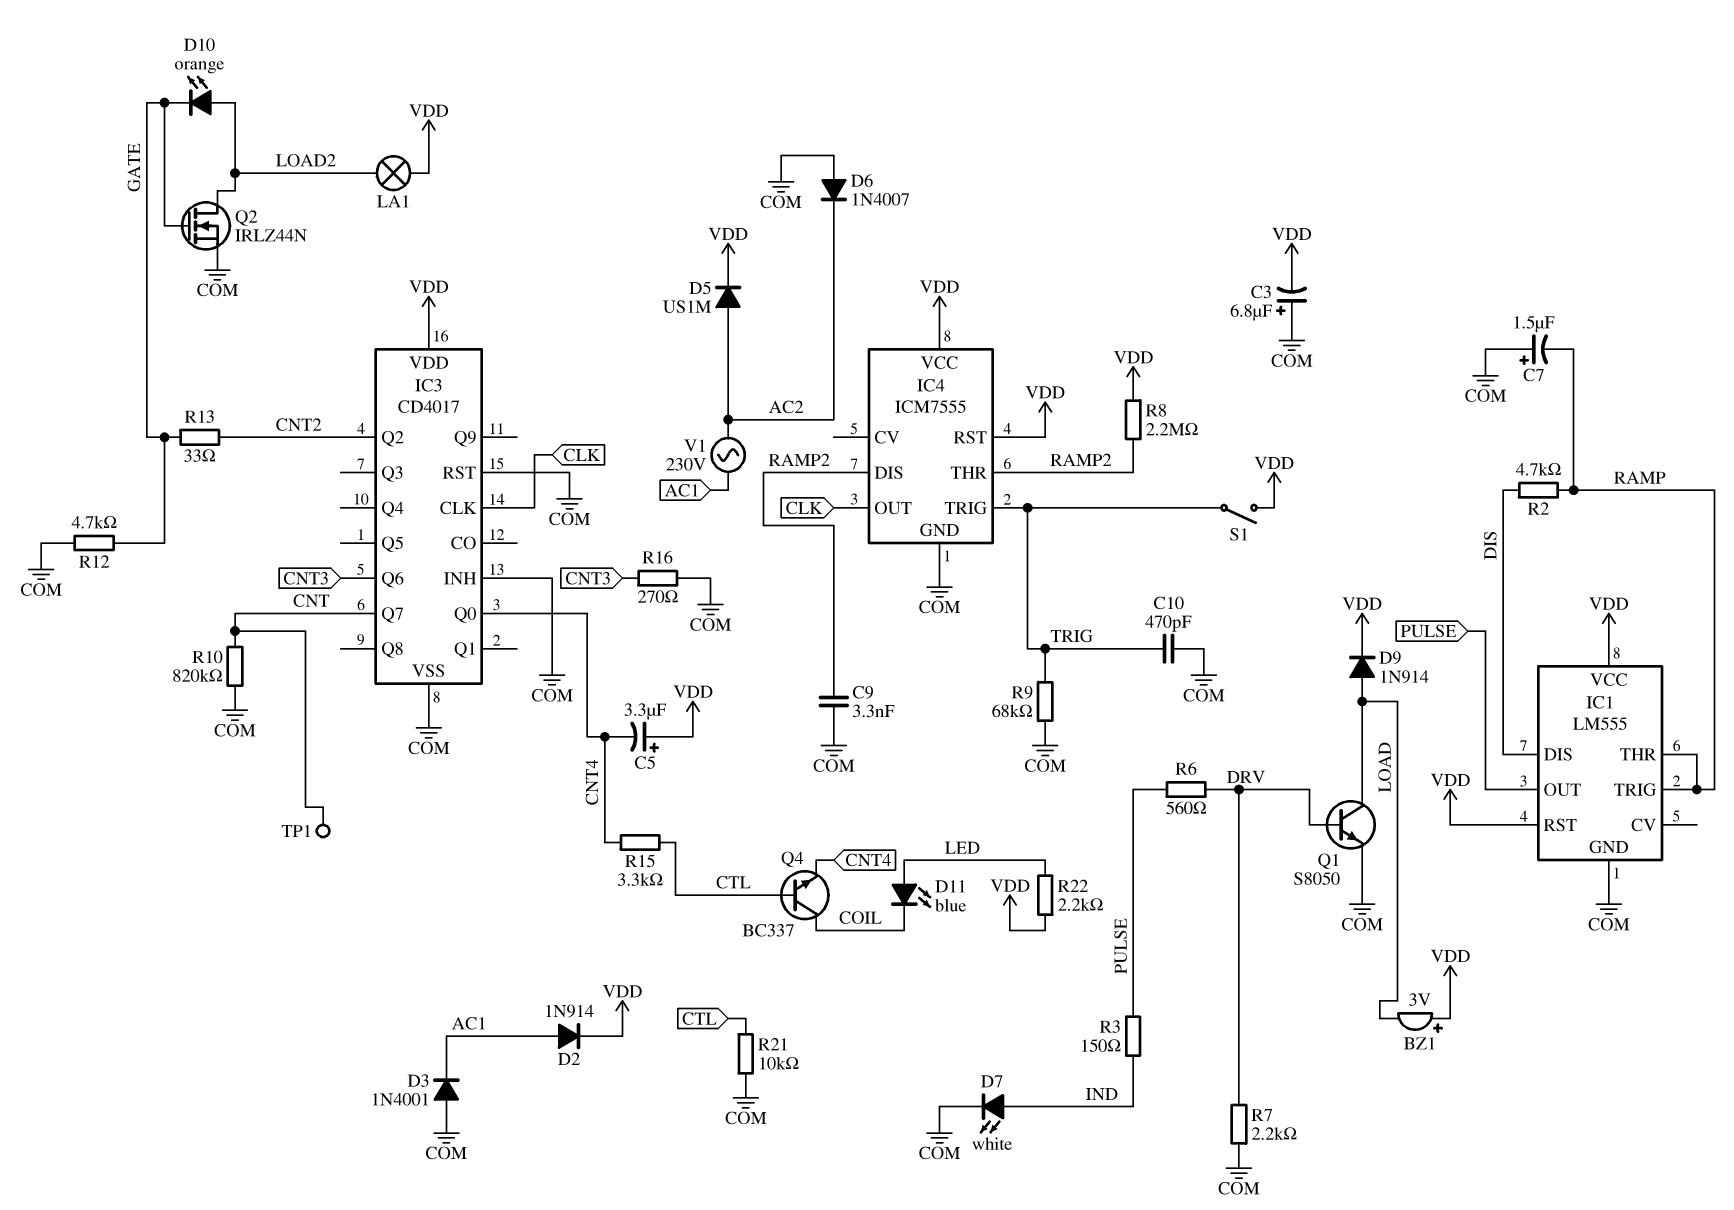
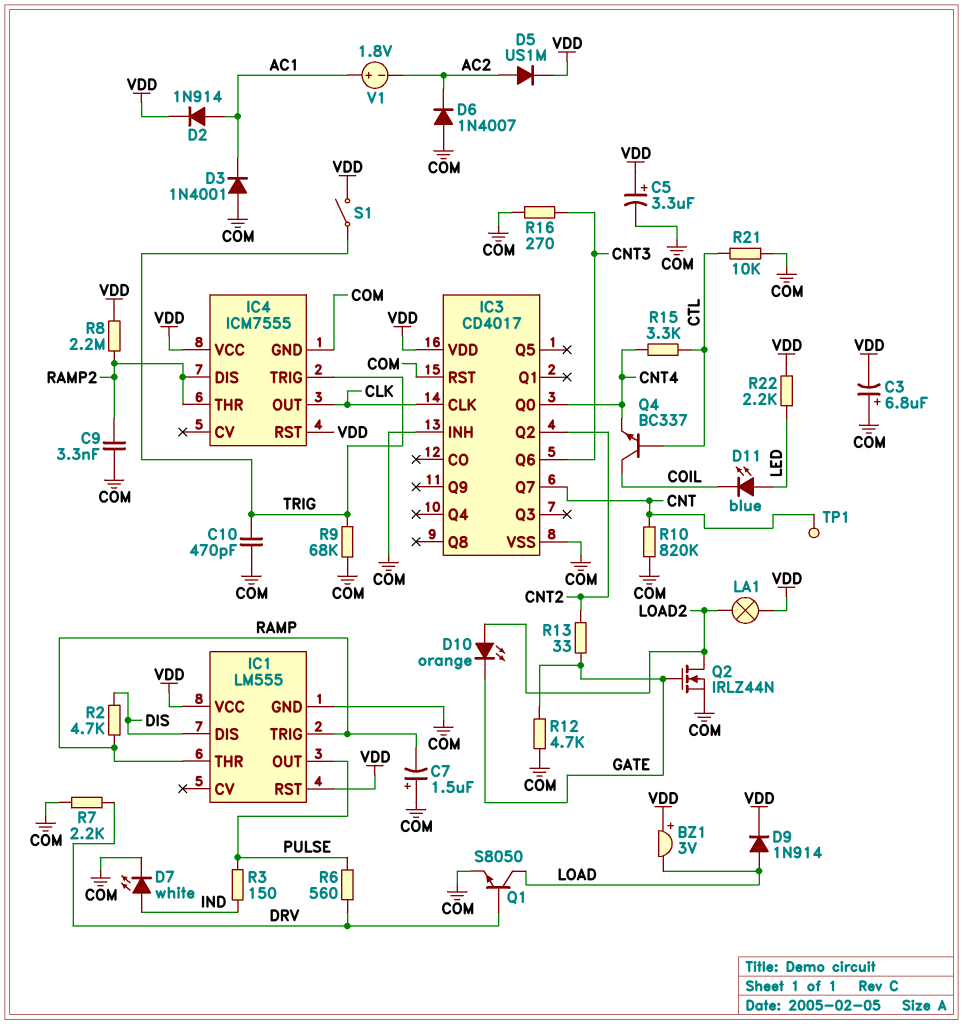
C5: 3.3uF (plus VDD, minus CNT4) -> 3.3uF (plus VDD, minus COM)
V1: AC 230V (AC1, AC2) -> 1.8V (plus AC1, minus AC2)

